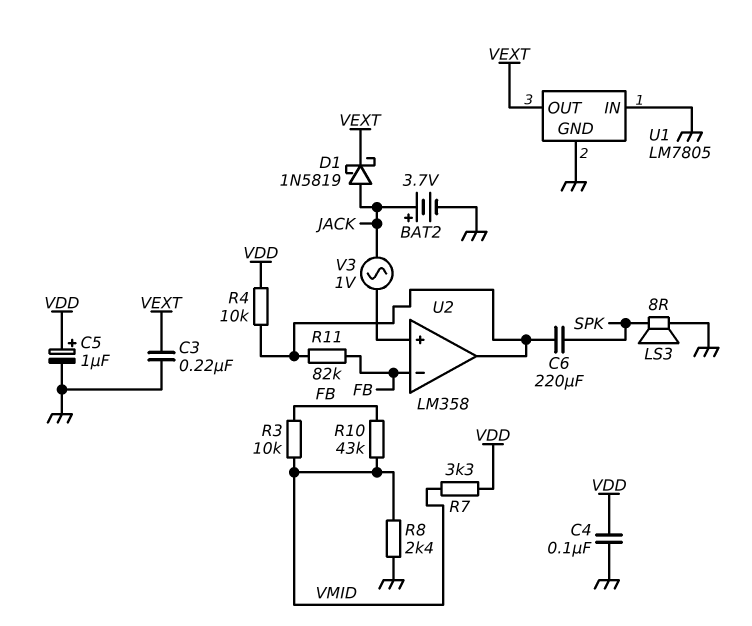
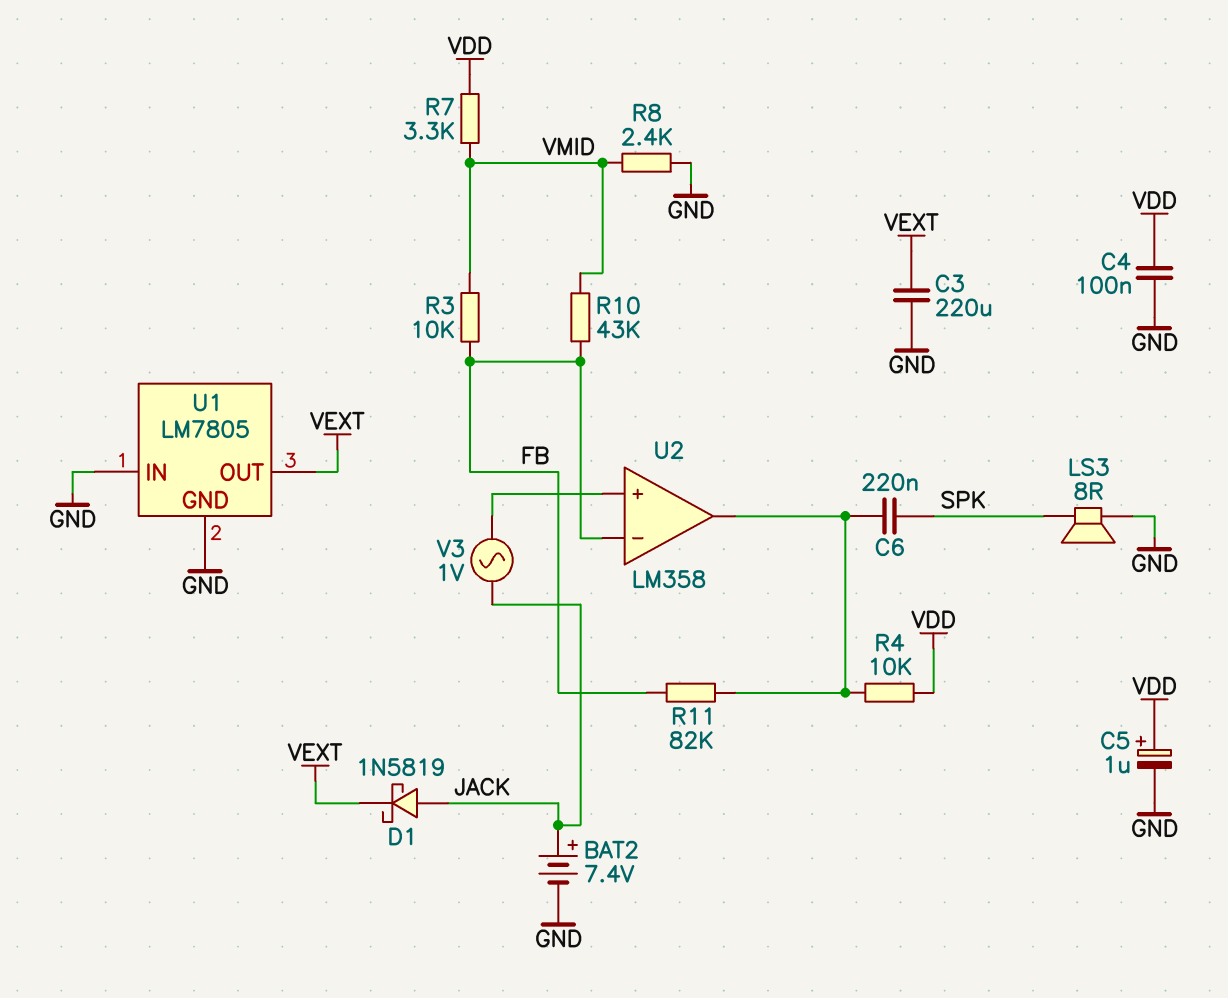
BAT2: 3.7V (plus JACK, minus GND) -> 7.4V (plus JACK, minus GND)
C3: 220nF (GND, VEXT) -> 220uF (GND, VEXT)
C6: 220uF (SPK, U2/out) -> 220nF (SPK, U2/out)

